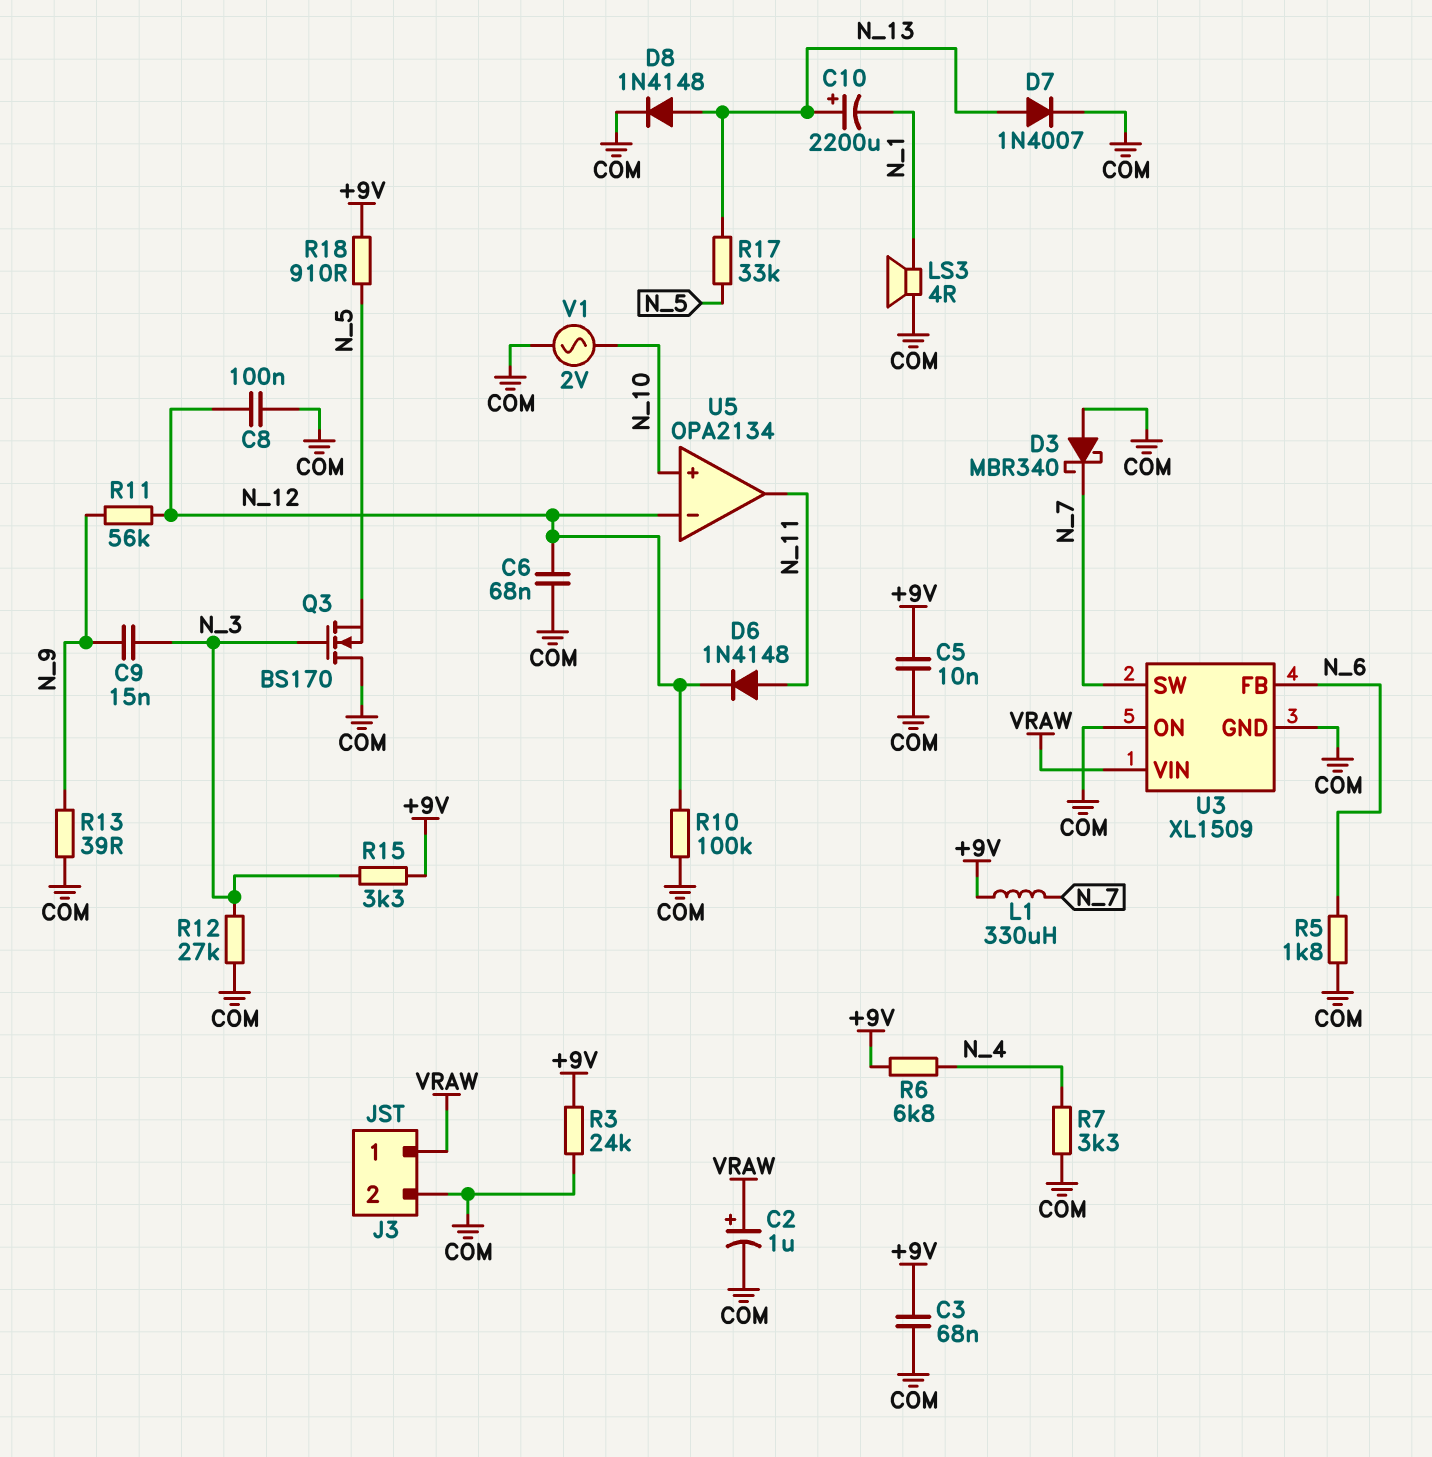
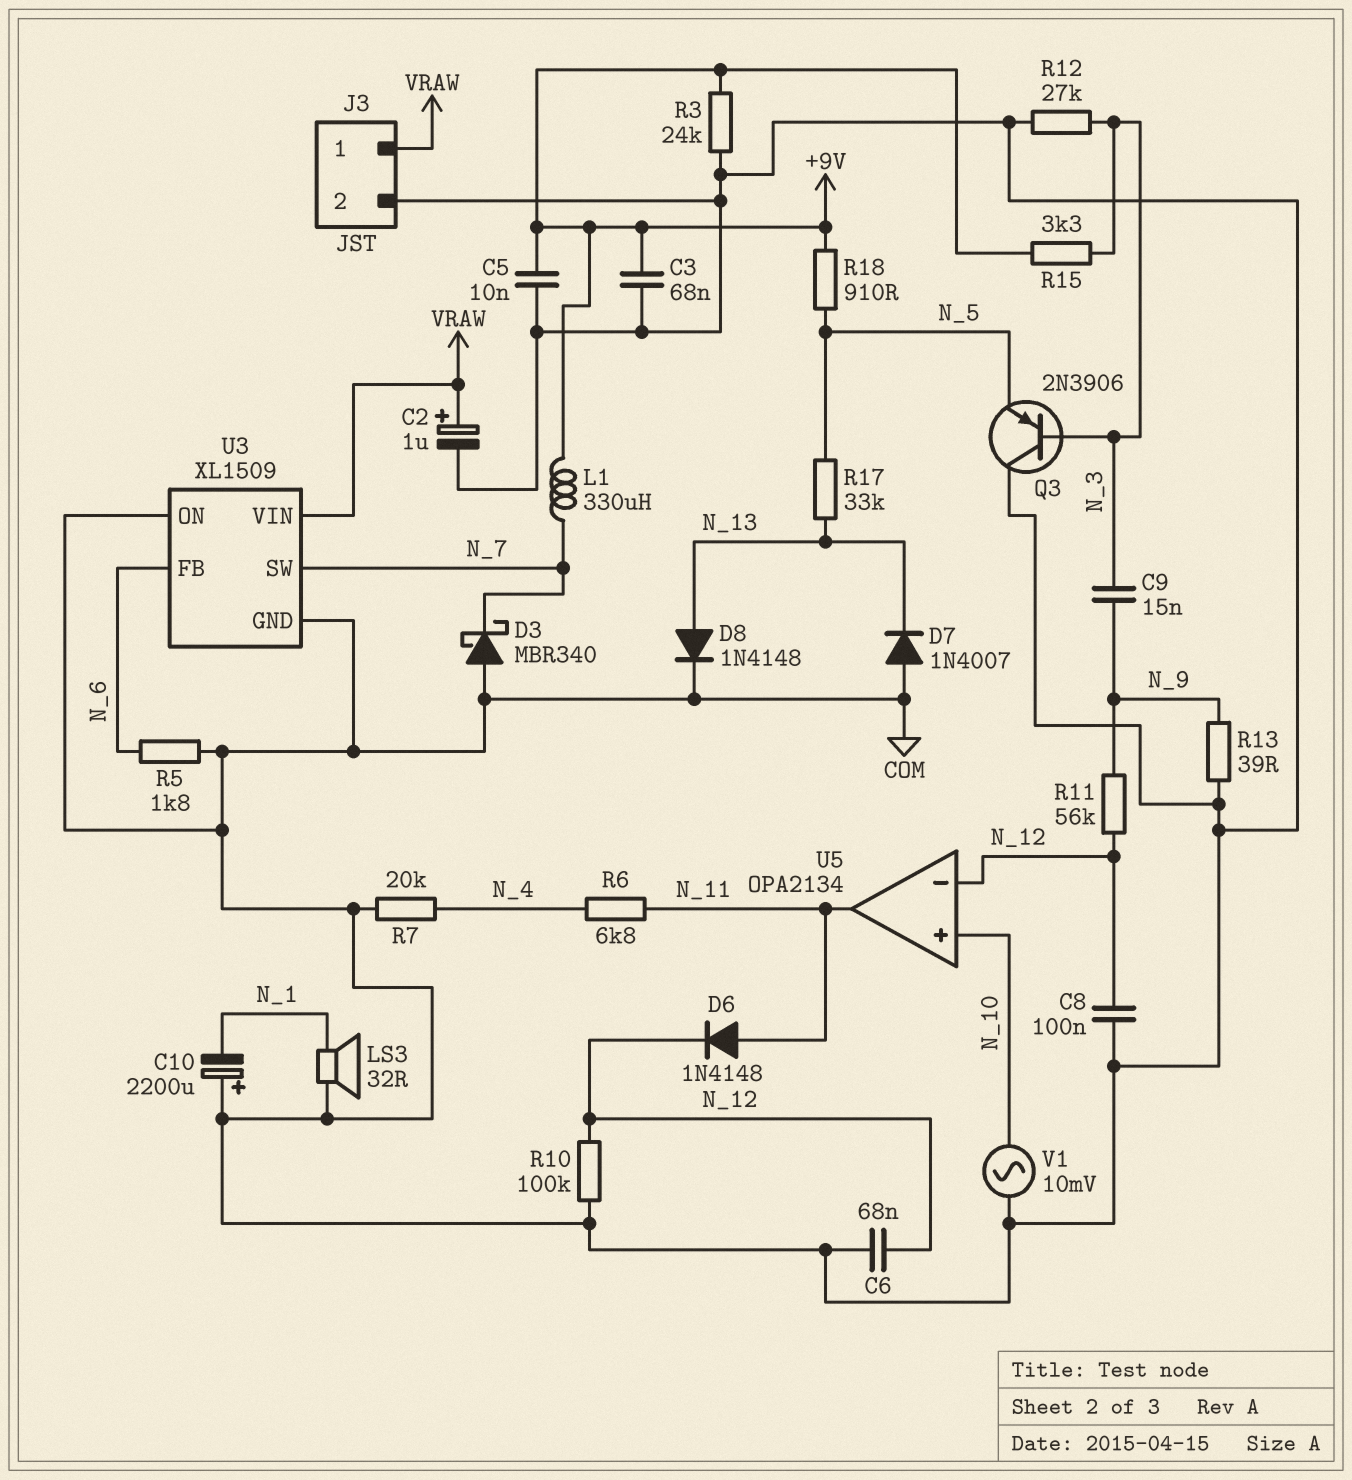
C10: 2200uF (plus N_13, minus N_1) -> 2200uF (plus COM, minus N_1)
D7: diode 1N4007 (A N_13, K COM) -> diode 1N4007 (A COM, K N_13)
LS3: speaker 4R (COM, N_1) -> speaker 32R (COM, N_1)
Q3: NMOS BS170 (G N_3, D COM, S N_5) -> PNP 2N3906 (B N_3, C COM, E N_5)
R6: 6.8k (+9V, N_4) -> 6.8k (N_4, N_11)
R7: 3.3k (COM, N_4) -> 20k (COM, N_4)
V1: AC 2V (COM, N_10) -> AC 10mV (COM, N_10)

